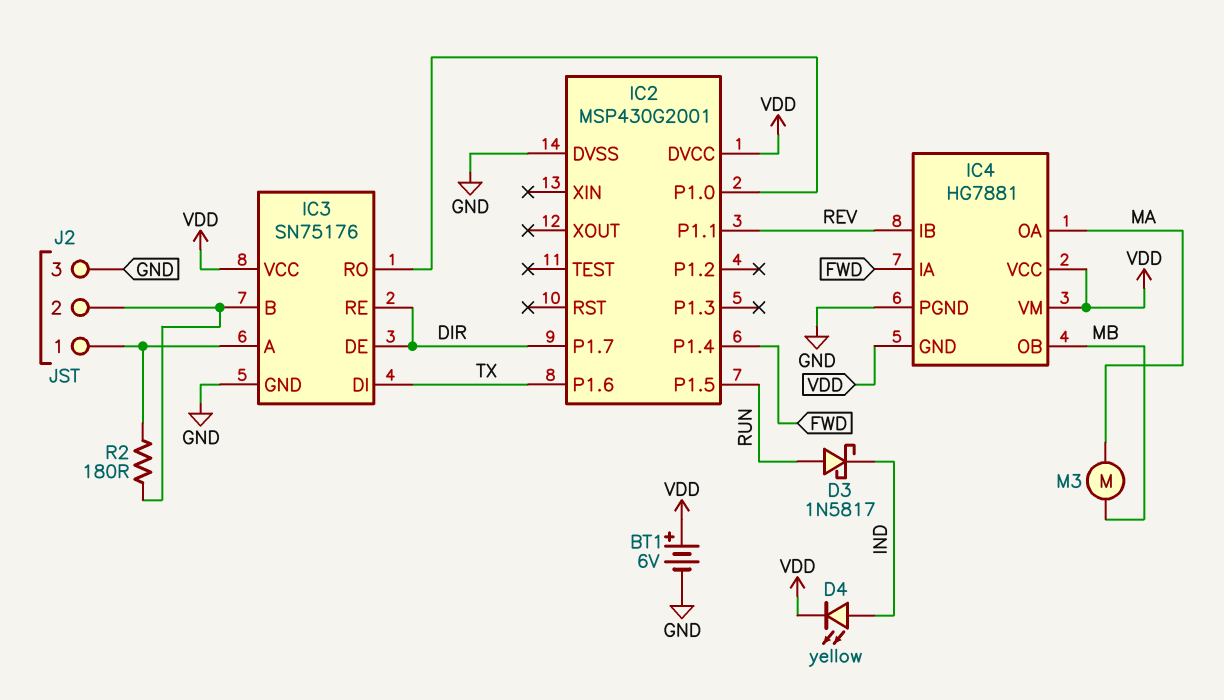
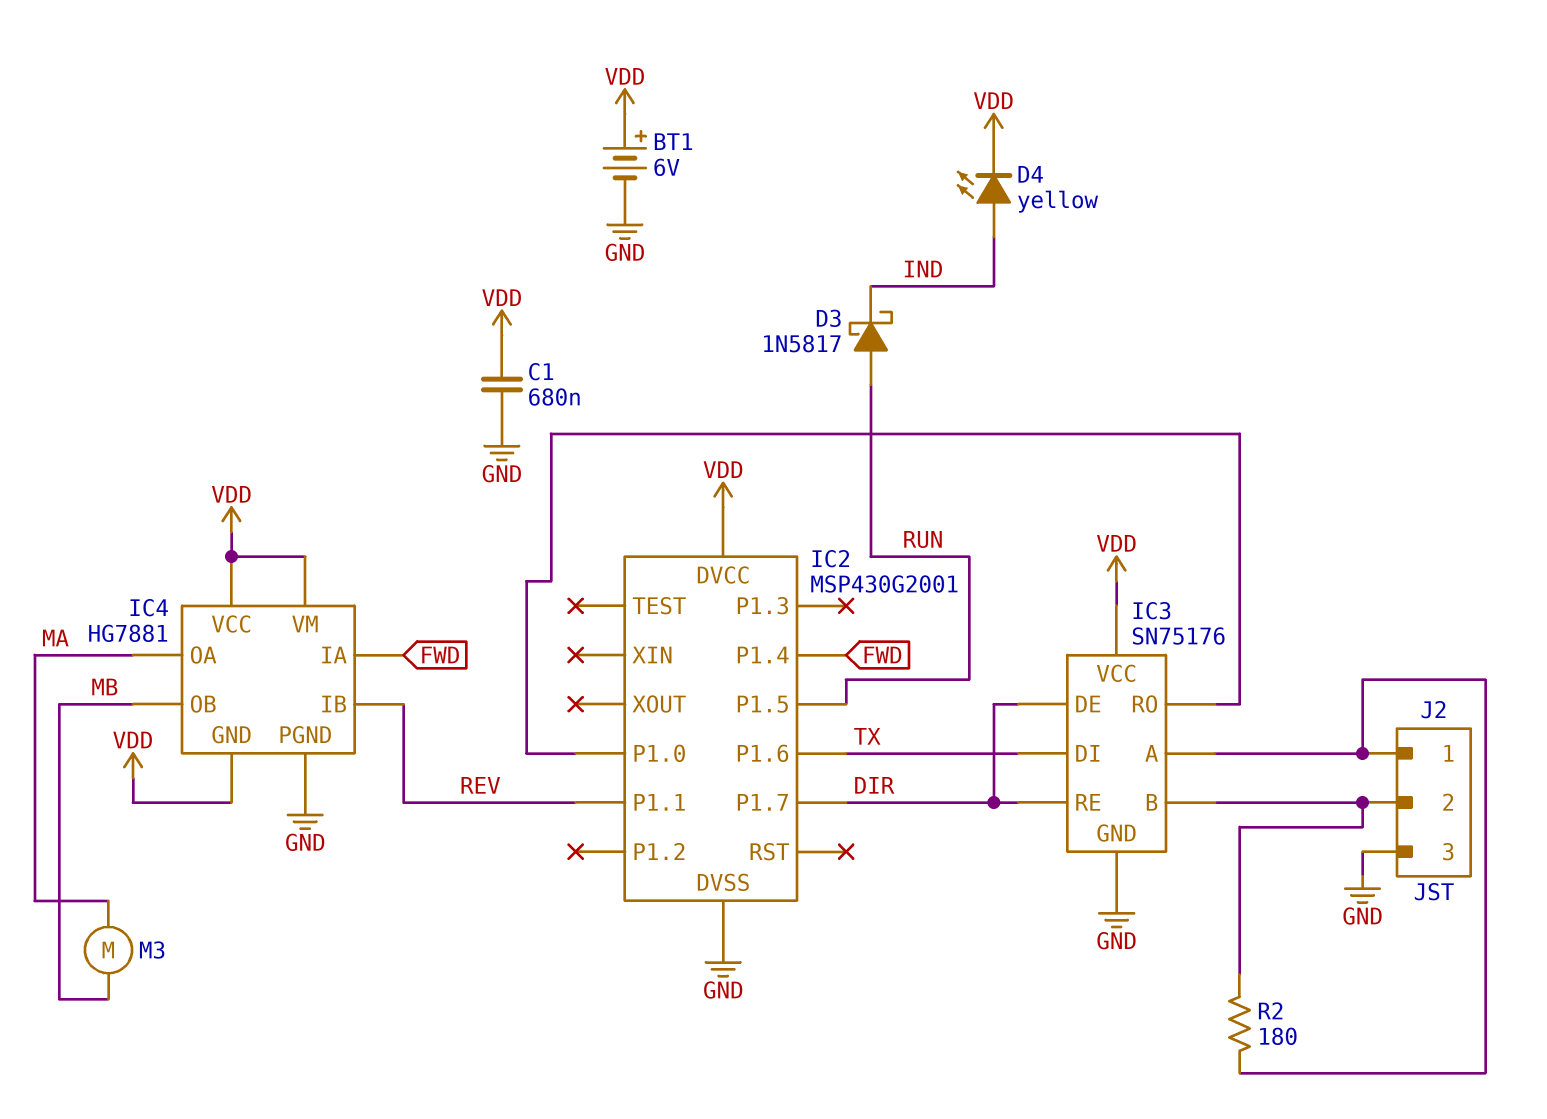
C1: none -> 680nF (GND, VDD)

